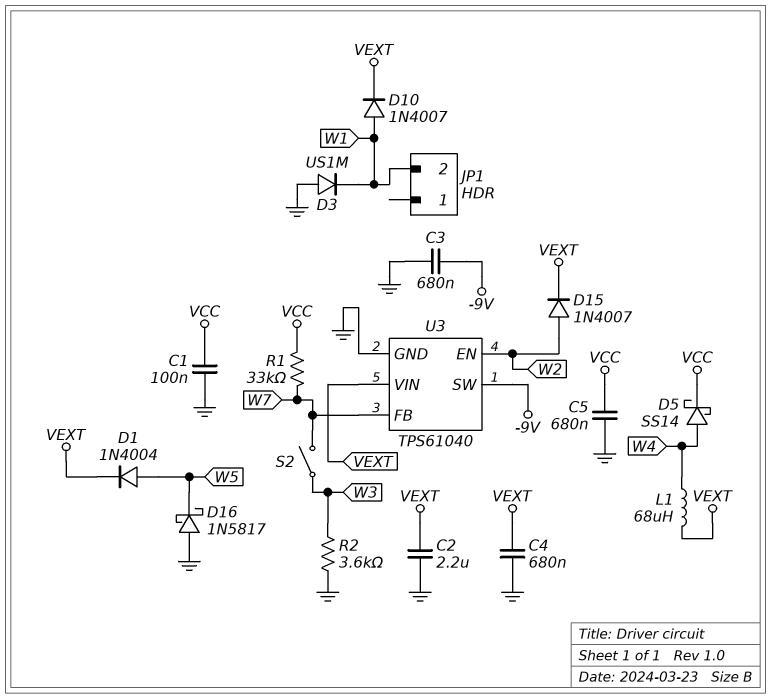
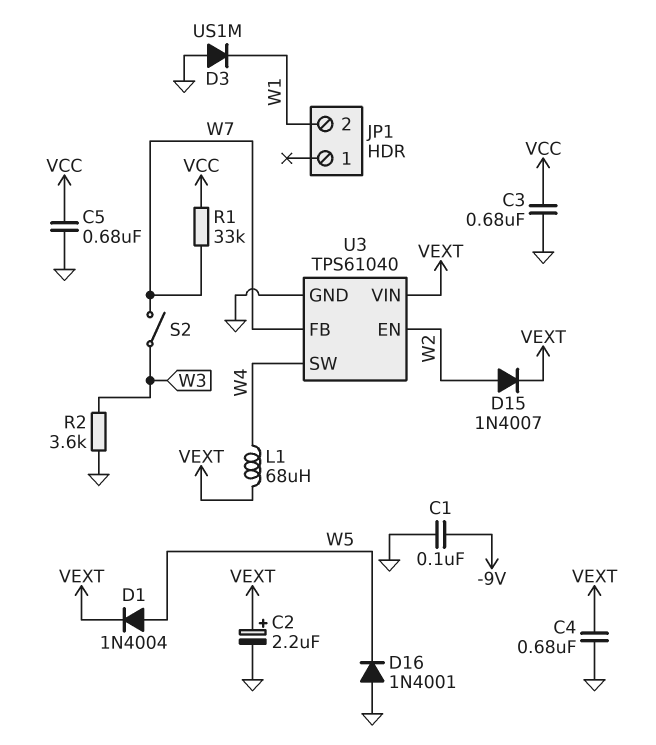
C1: 100nF (GND, VCC) -> 100nF (-9V, GND)
C2: 2.2uF (GND, VEXT) -> 2.2uF (plus VEXT, minus GND)
C3: 680nF (-9V, GND) -> 680nF (GND, VCC)
D5: schottky SS14 (A W4, K VCC) -> none
D10: diode 1N4007 (A W1, K VEXT) -> none
D16: schottky 1N5817 (A GND, K W5) -> diode 1N4001 (A GND, K W5)
U3 pin SW: -9V -> W4

